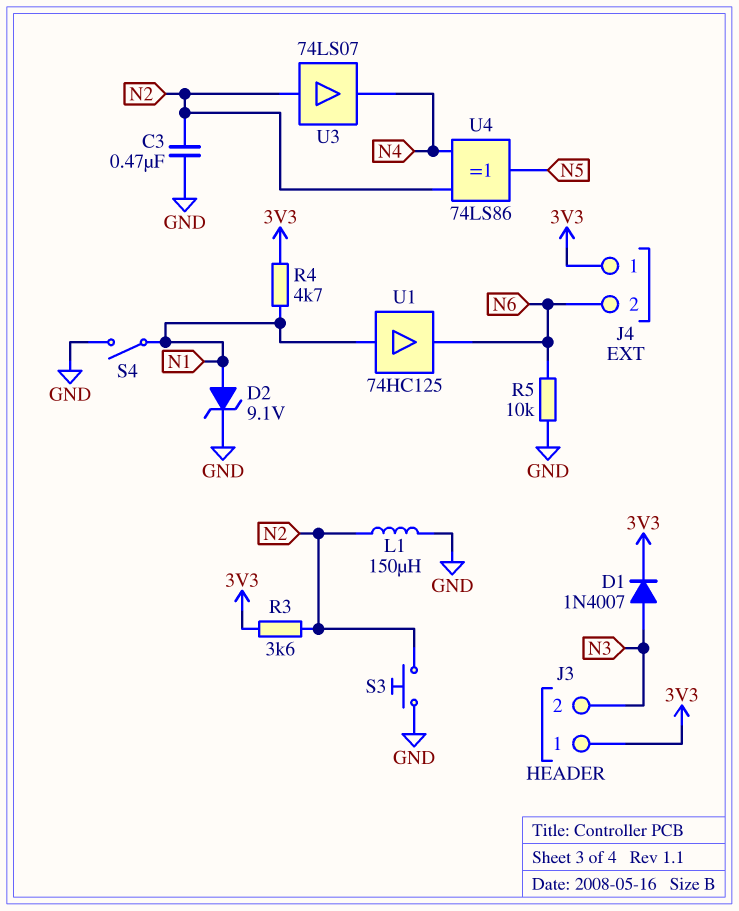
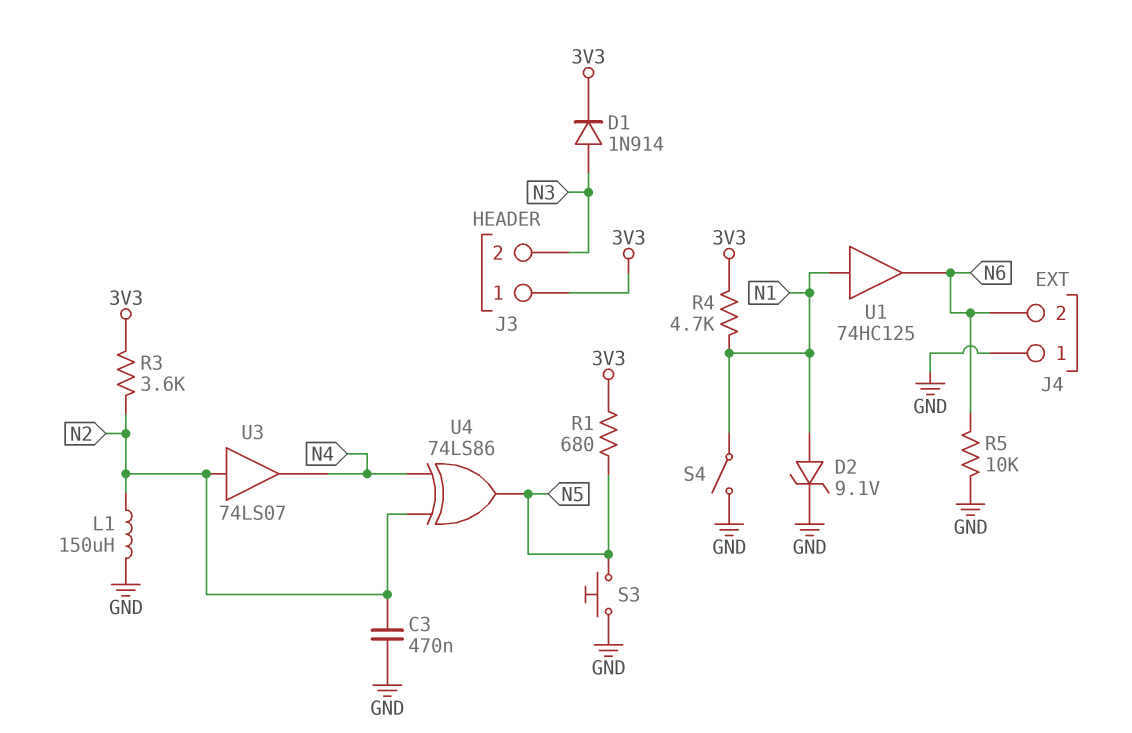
D1: diode 1N4007 (A N3, K 3V3) -> diode 1N914 (A N3, K 3V3)
J4 pin 1: 3V3 -> GND
R1: none -> 680 (3V3, N5)
S3: button (GND, N2) -> button (GND, N5)

